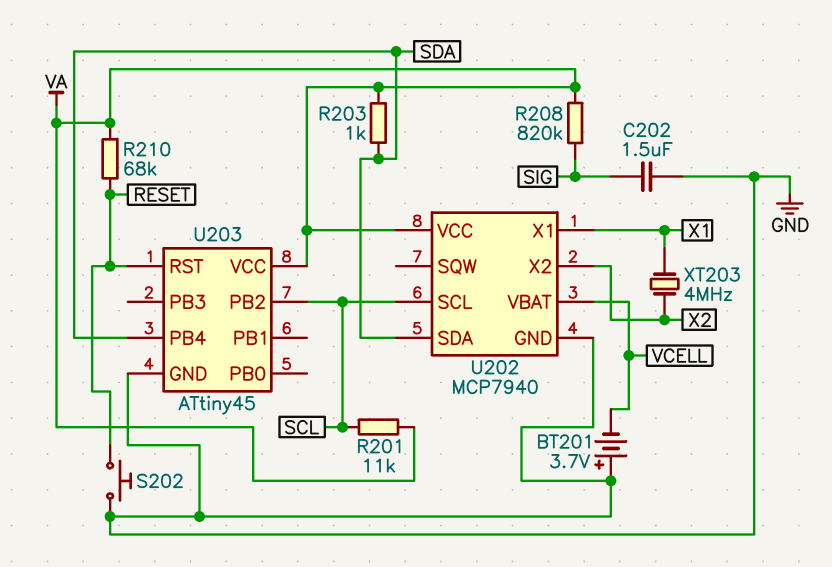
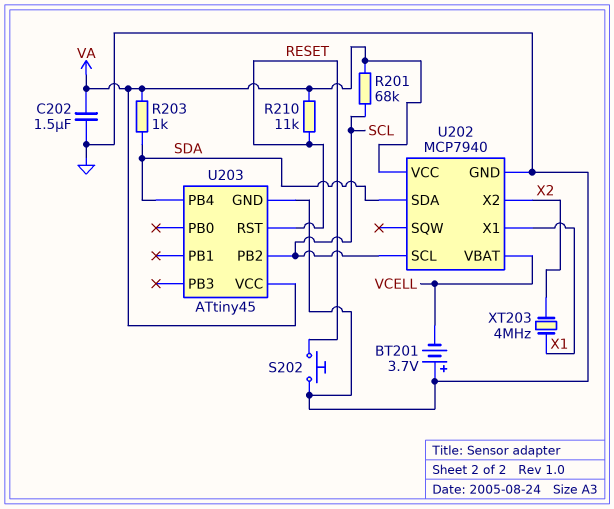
C202: 1.5uF (GND, SIG) -> 1.5uF (GND, VA)
R201: 11k (SCL, VA) -> 68k (SCL, VA)
R208: 820k (SIG, VA) -> none
R210: 68k (RESET, VA) -> 11k (RESET, VA)

